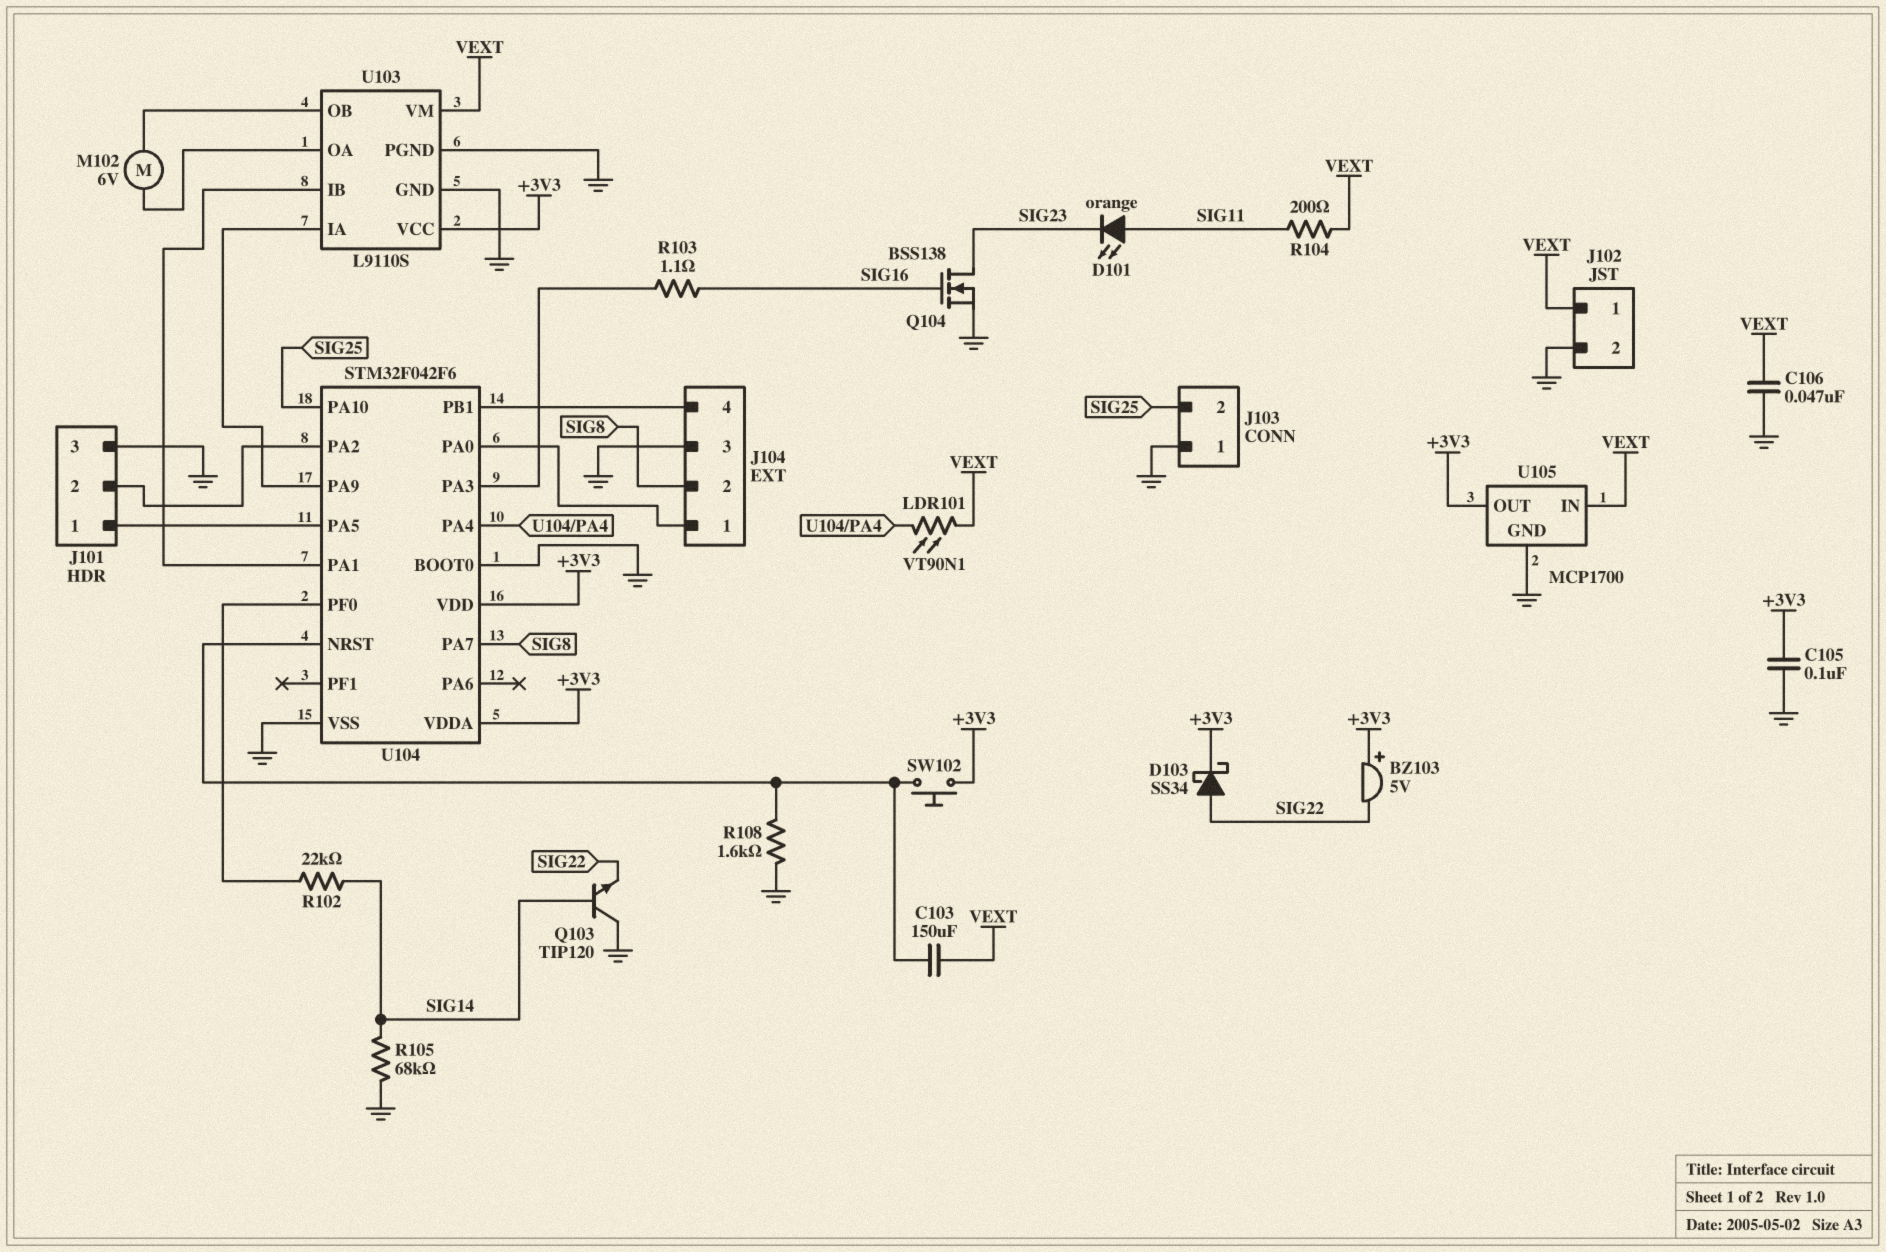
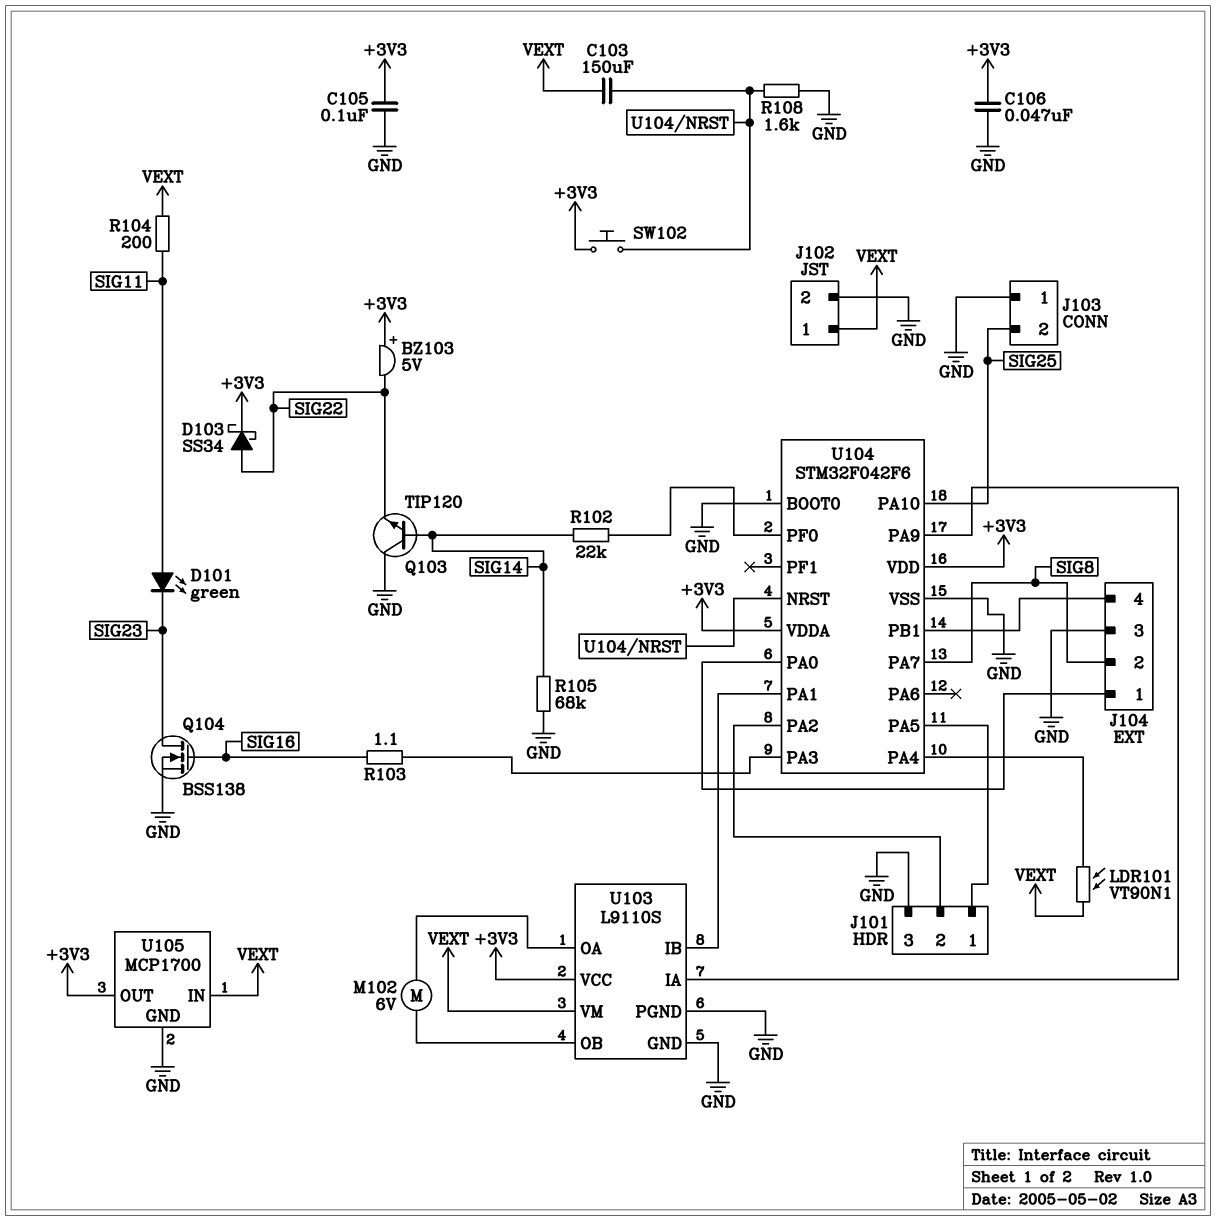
C106: 47nF (GND, VEXT) -> 47nF (+3V3, GND)
D101: LED orange (A SIG11, K SIG23) -> LED green (A SIG11, K SIG23)

